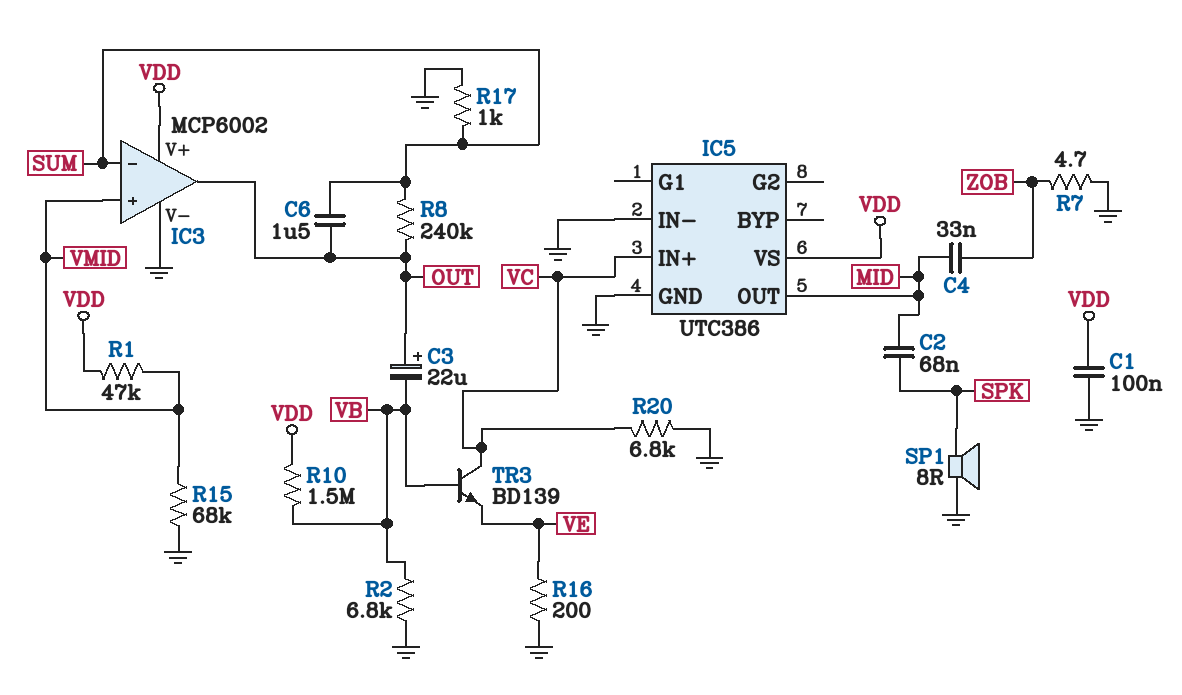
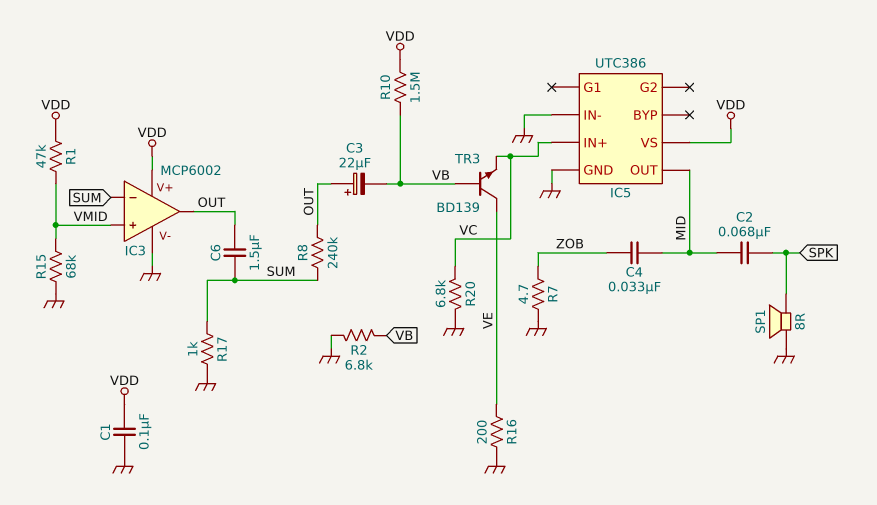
TR3: NPN BD139 (B VB, C VC, E VE) -> NPN BD139 (B VB, C VE, E VC)

